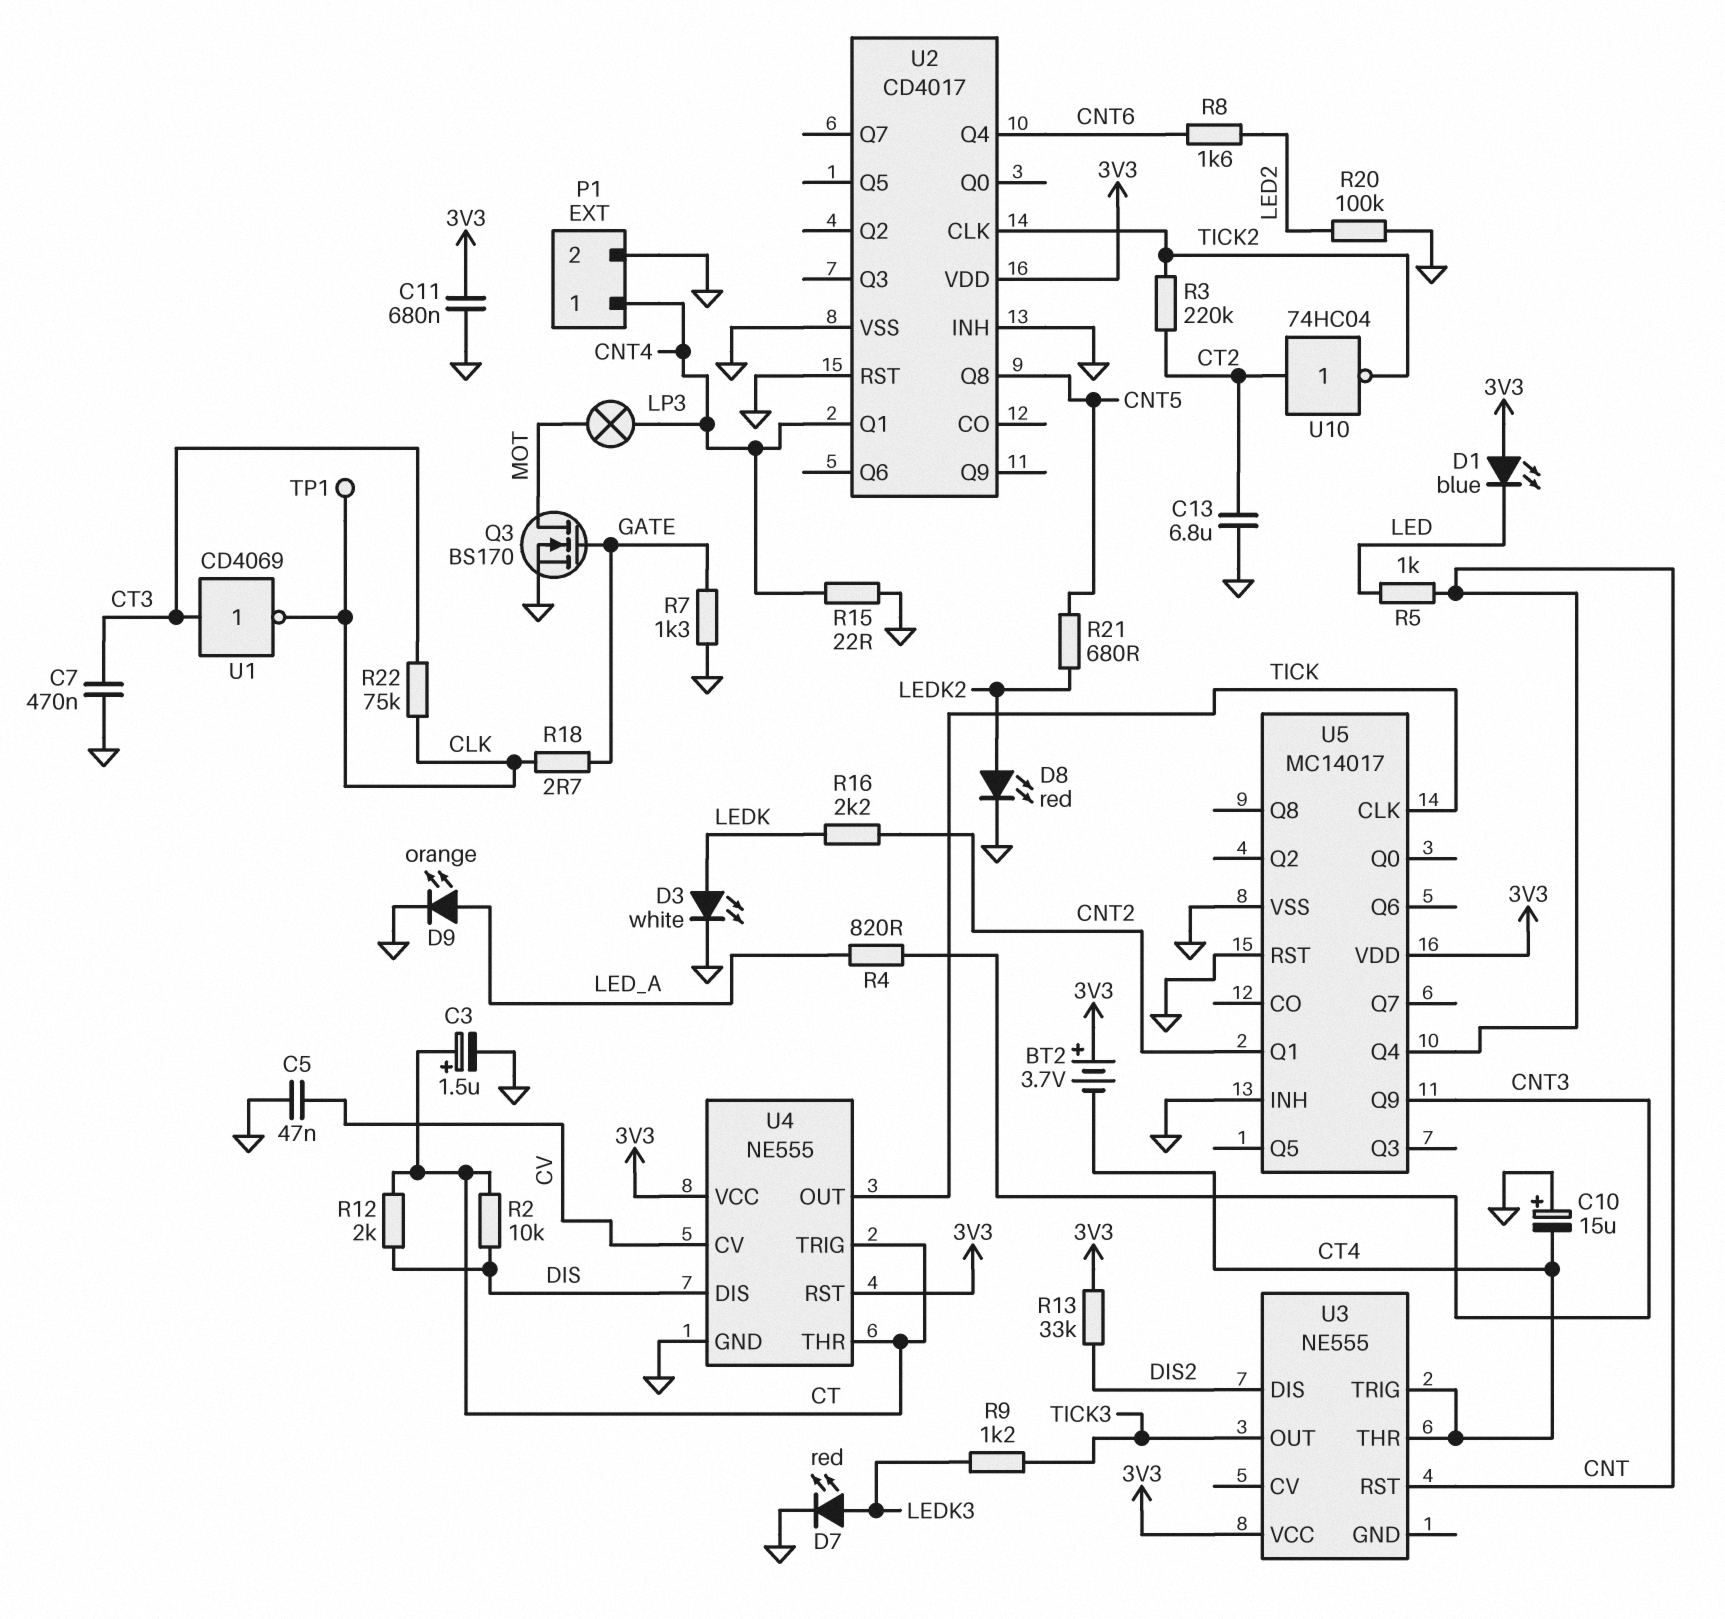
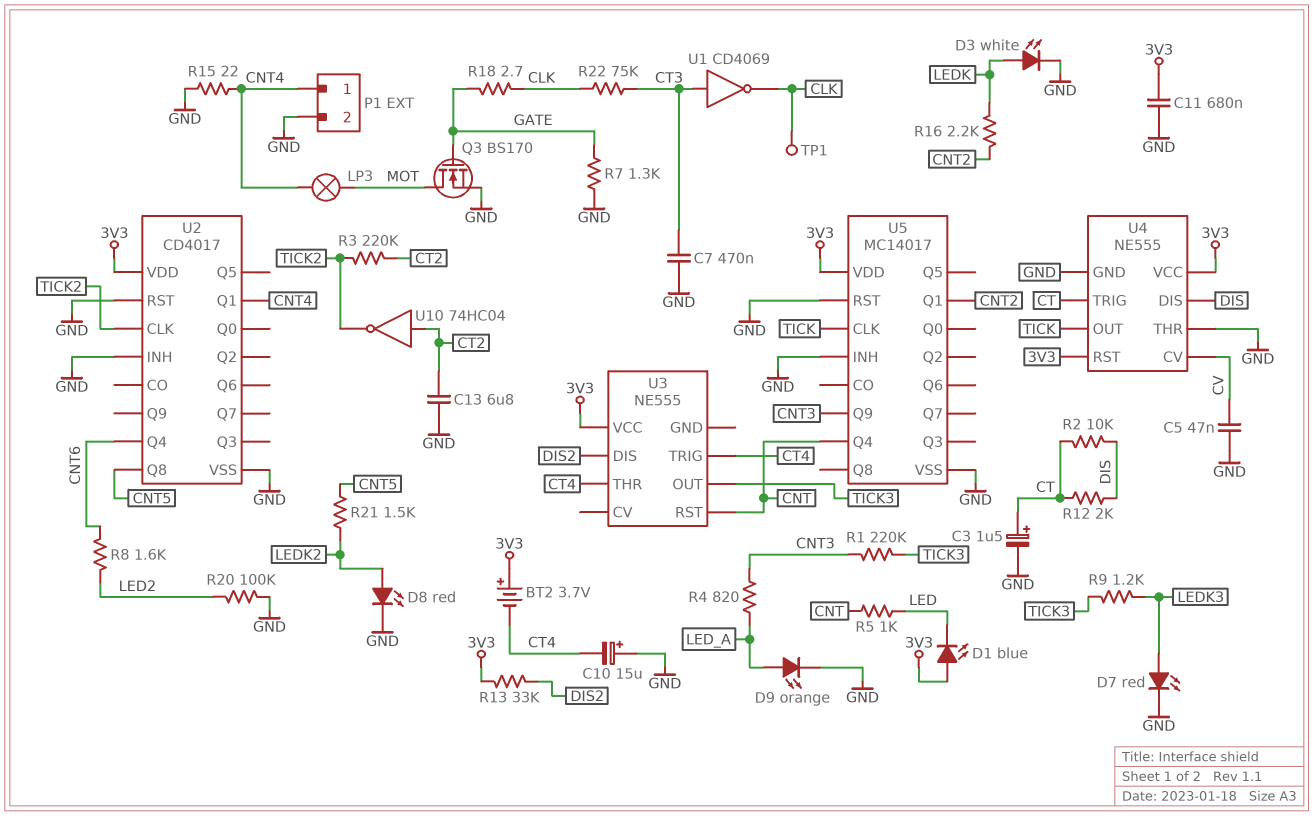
R1: none -> 220k (CNT3, TICK3)
R21: 680 (CNT5, LEDK2) -> 1.5k (CNT5, LEDK2)
U4 pin THR: CT -> GND

